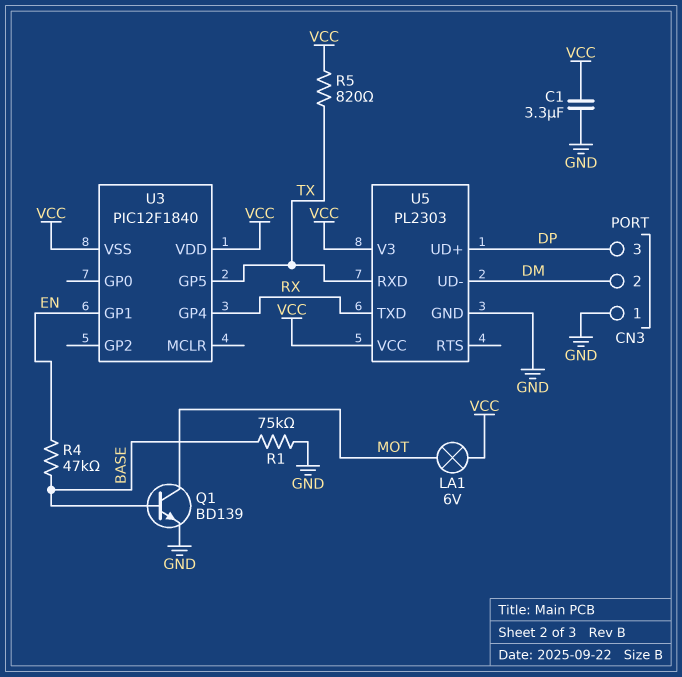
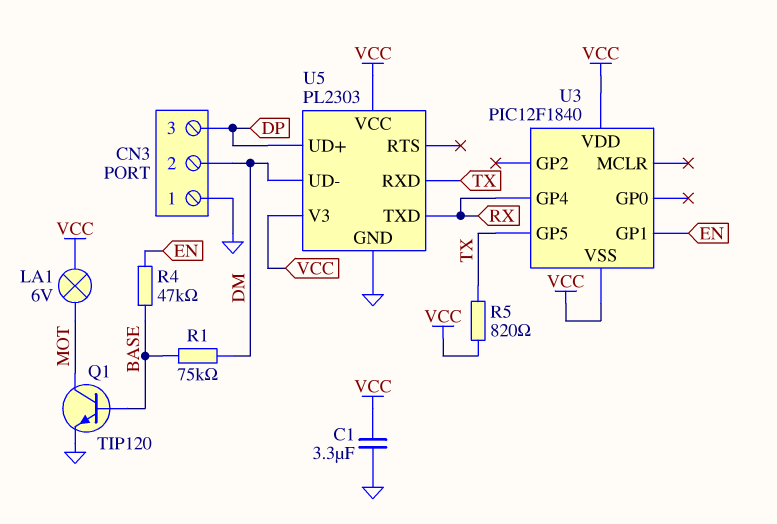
Q1: NPN BD139 (B BASE, C MOT, E GND) -> NPN TIP120 (B BASE, C MOT, E GND)
R1: 75k (BASE, GND) -> 75k (BASE, DM)

